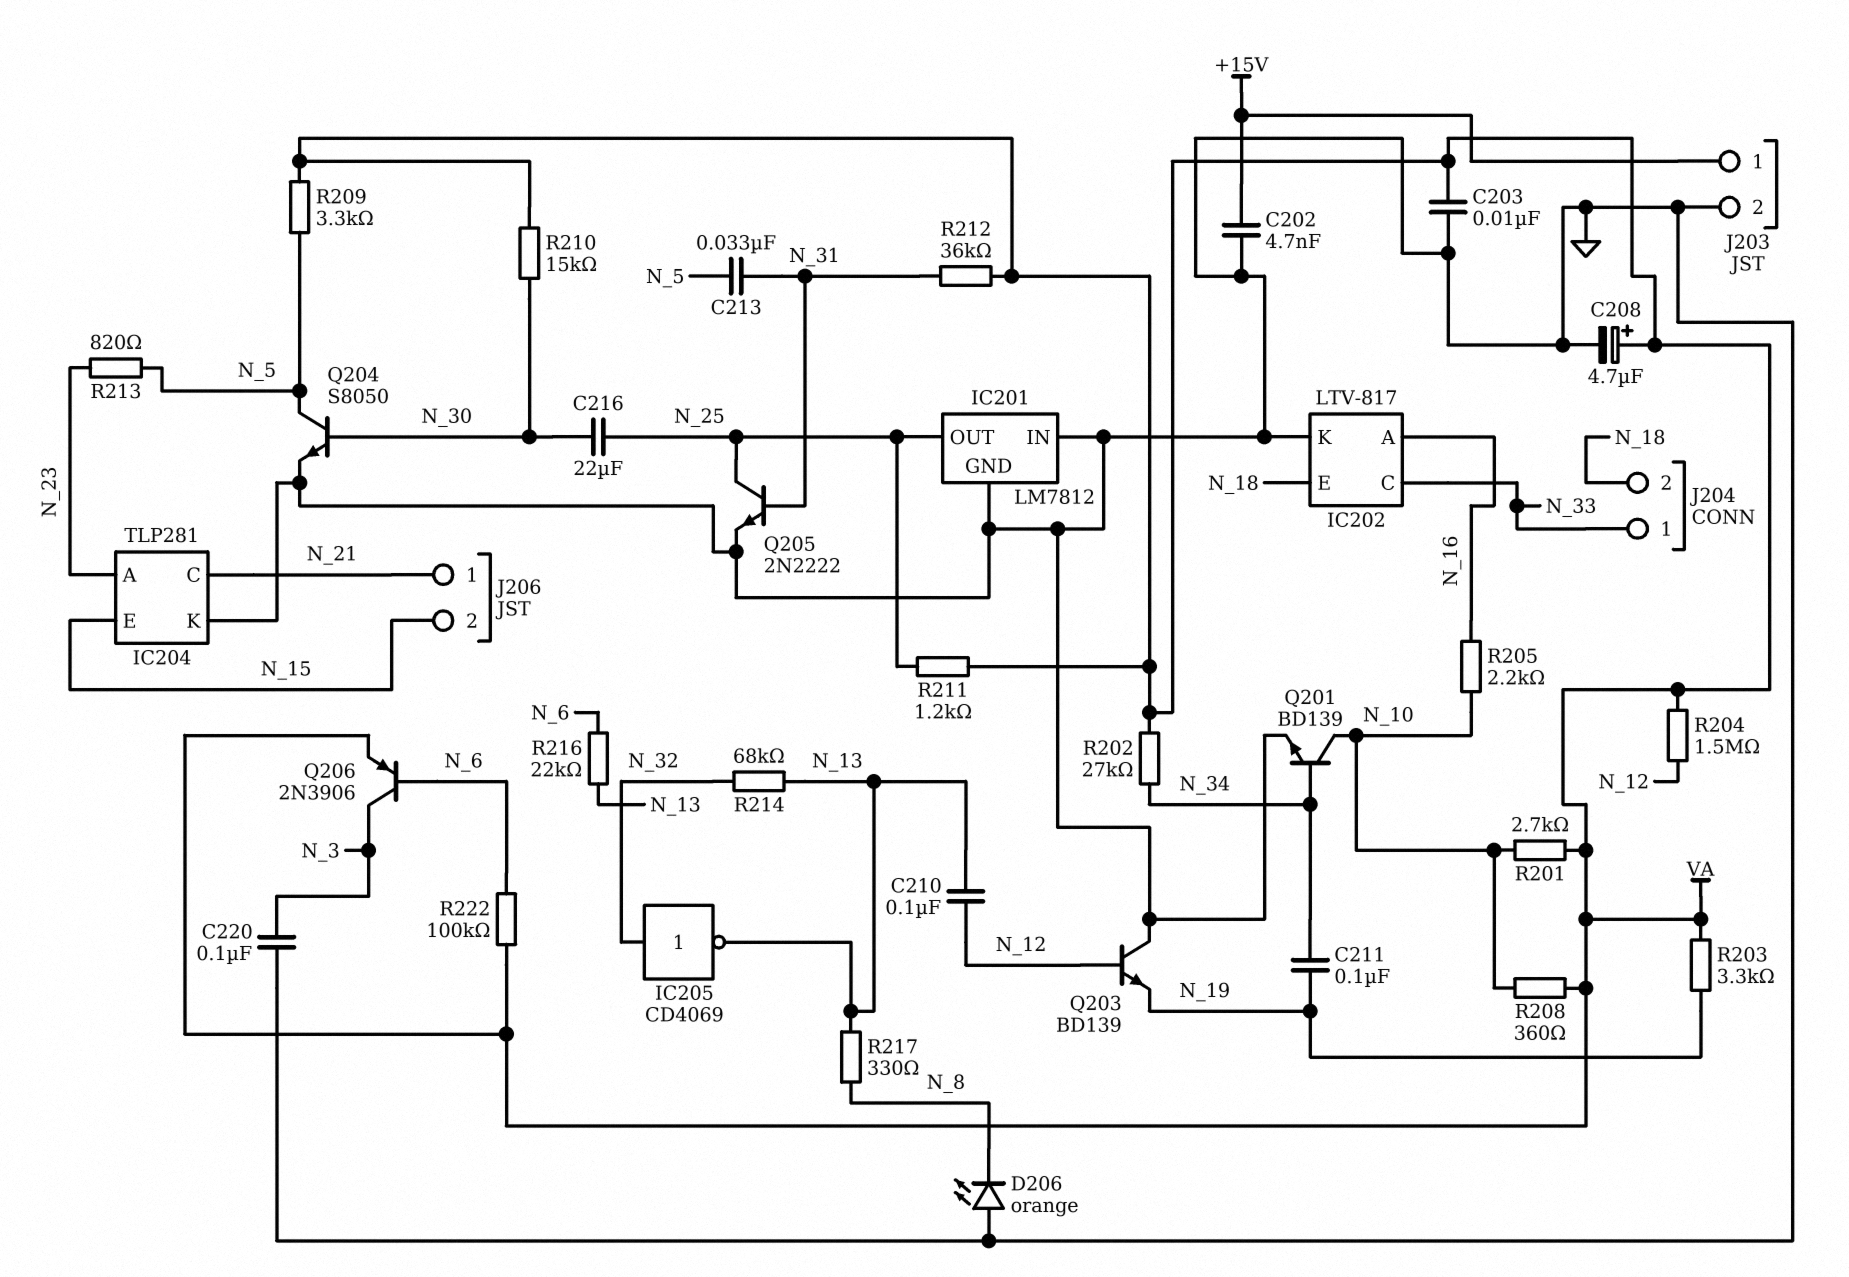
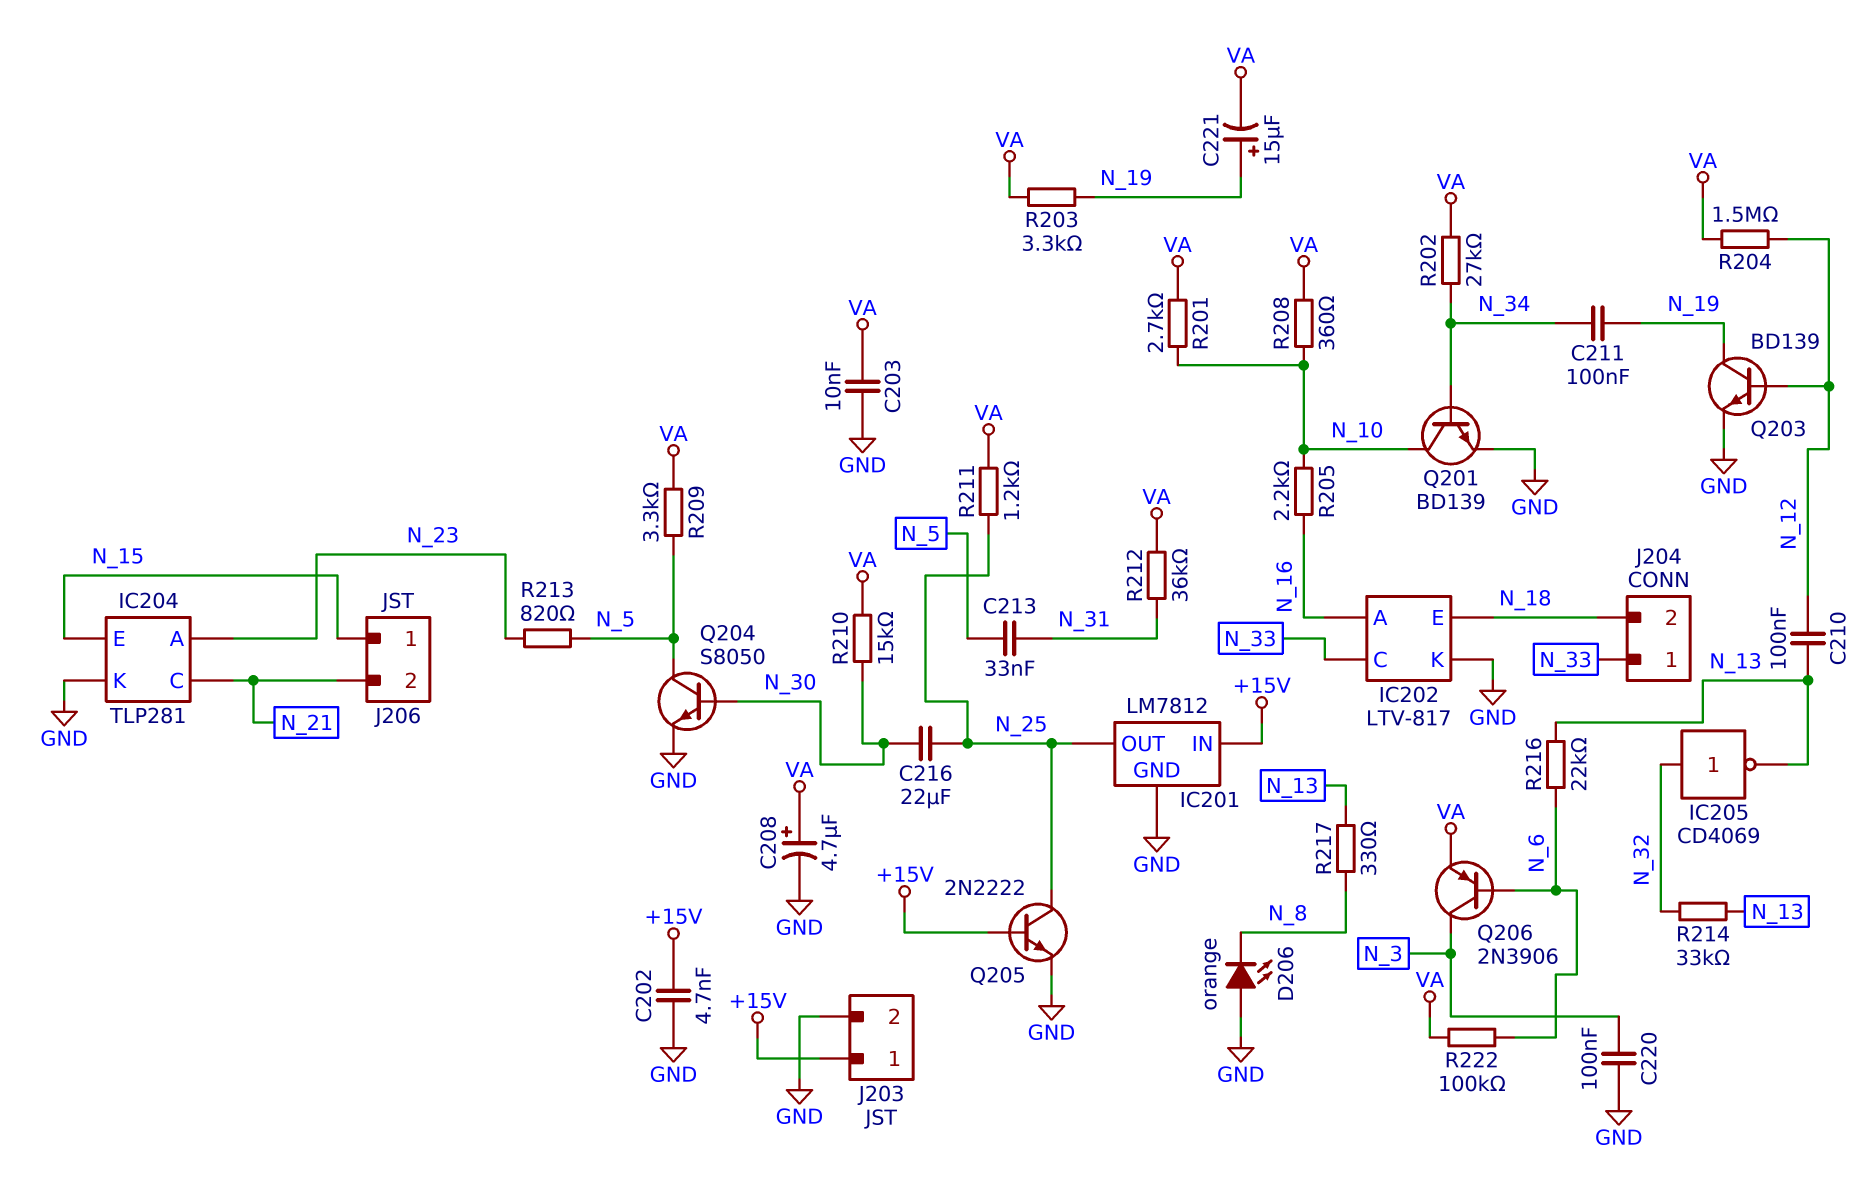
C221: none -> 15uF (plus N_19, minus VA)
IC201 pin IN: GND -> +15V
J206 pin 1: N_21 -> N_15
J206 pin 2: N_15 -> N_21
Q203: NPN BD139 (B N_12, C GND, E N_19) -> NPN BD139 (B N_12, C N_19, E GND)
Q205: NPN 2N2222 (B N_31, C N_25, E GND) -> NPN 2N2222 (B +15V, C N_25, E GND)
R214: 68k (N_13, N_32) -> 33k (N_13, N_32)

